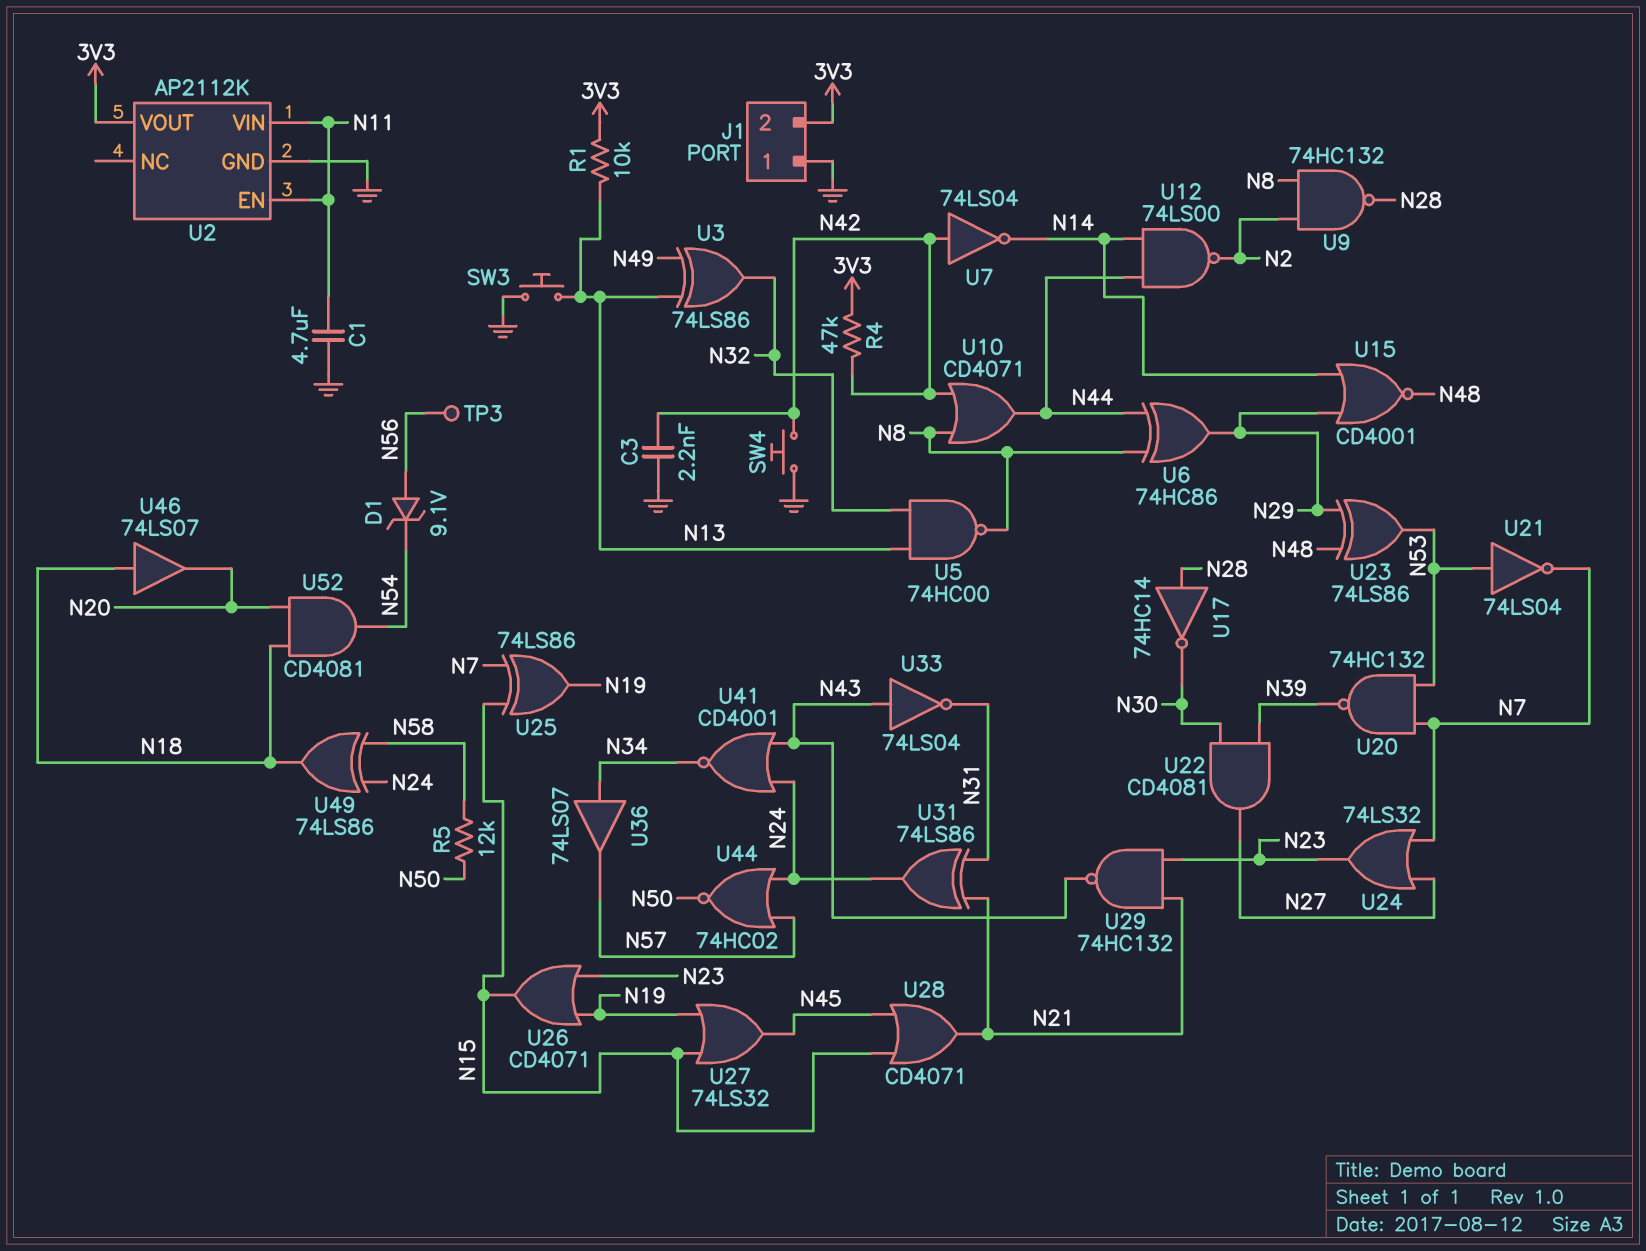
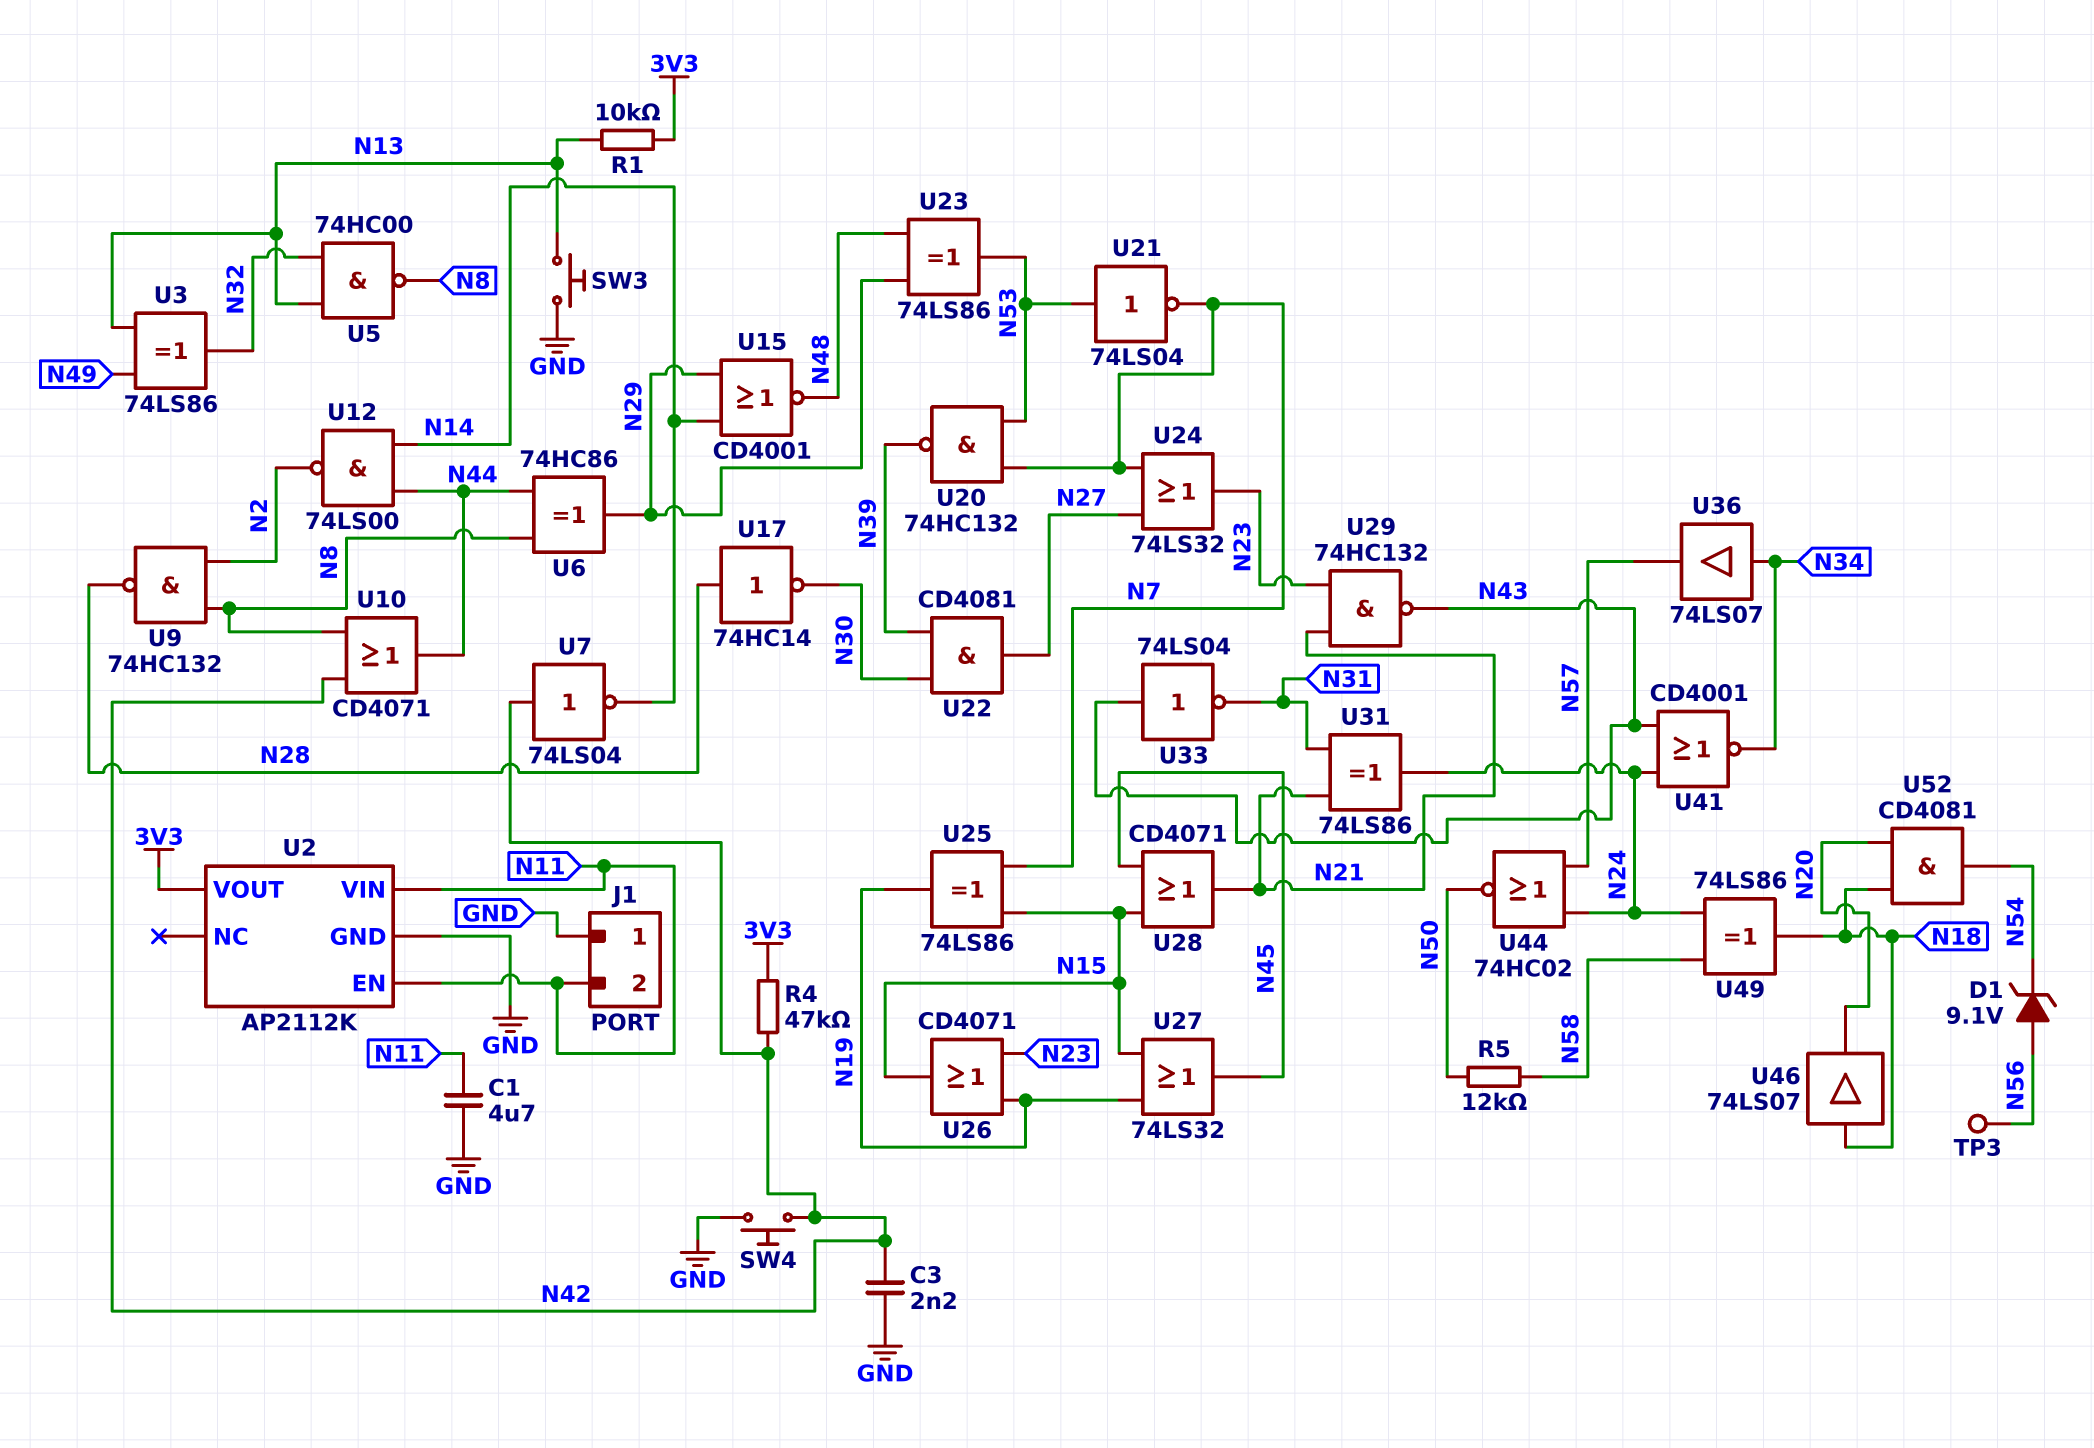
J1 pin 2: 3V3 -> N11

